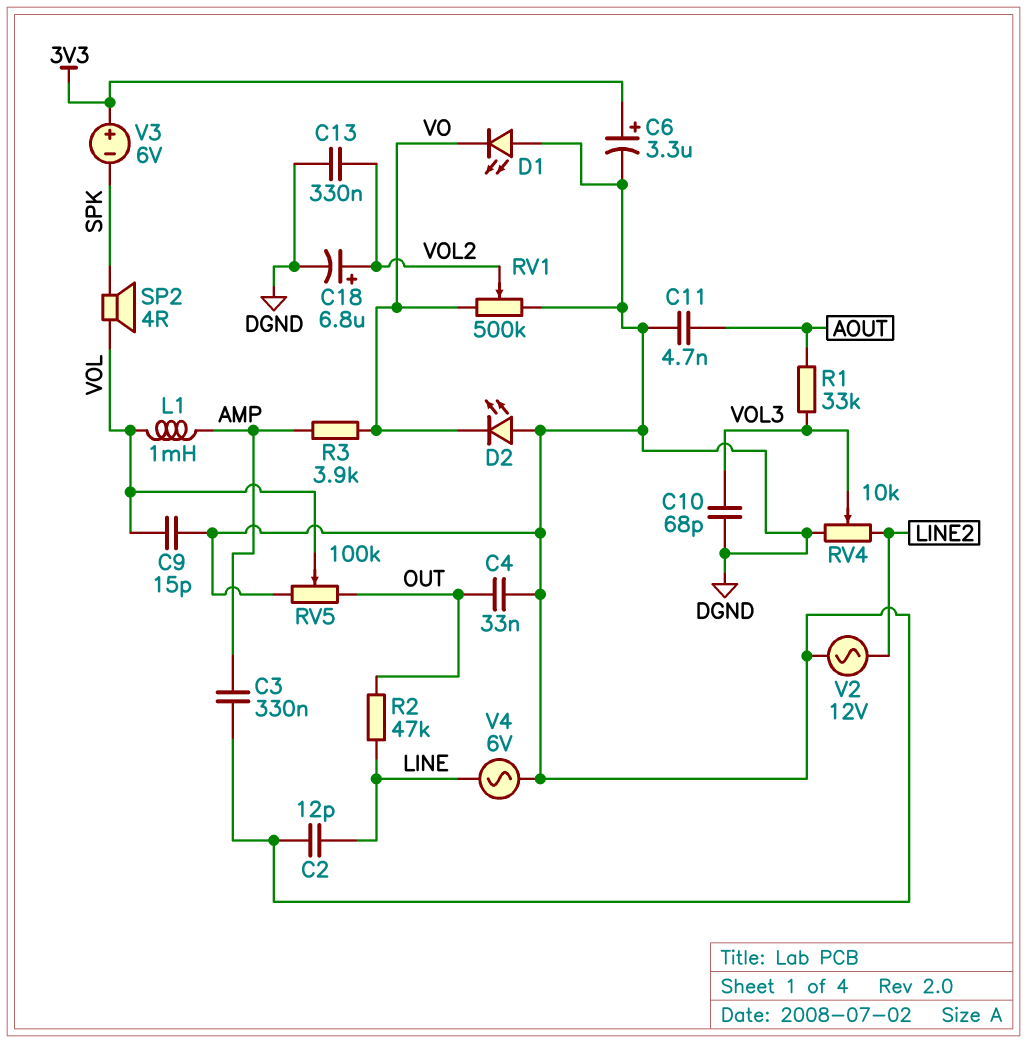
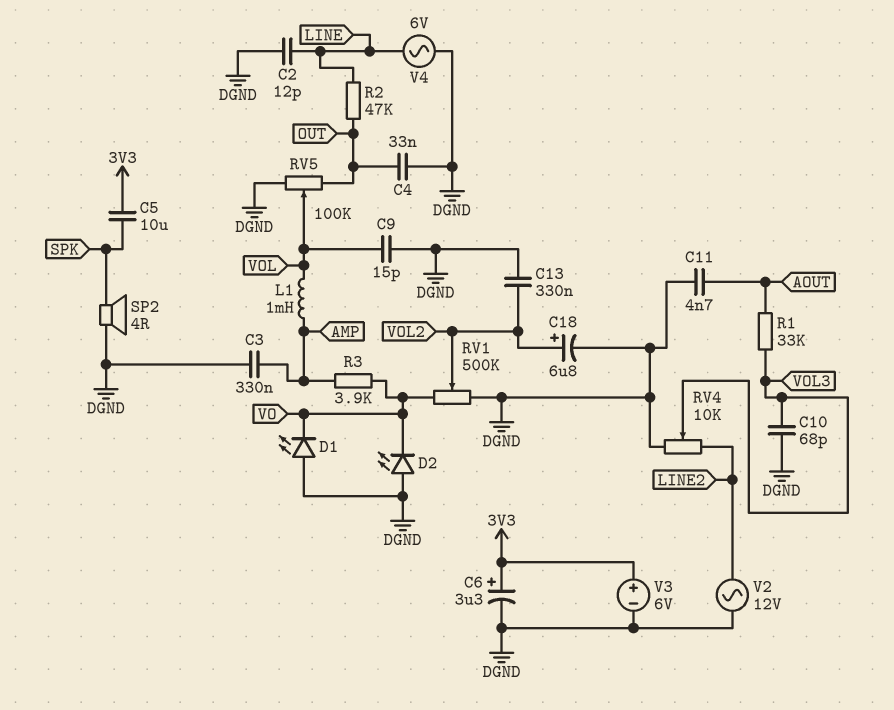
C5: none -> 10uF (3V3, SPK)
SP2: speaker 4R (SPK, VOL) -> speaker 4R (DGND, SPK)
V3: 6V (plus 3V3, minus SPK) -> 6V (plus 3V3, minus DGND)

